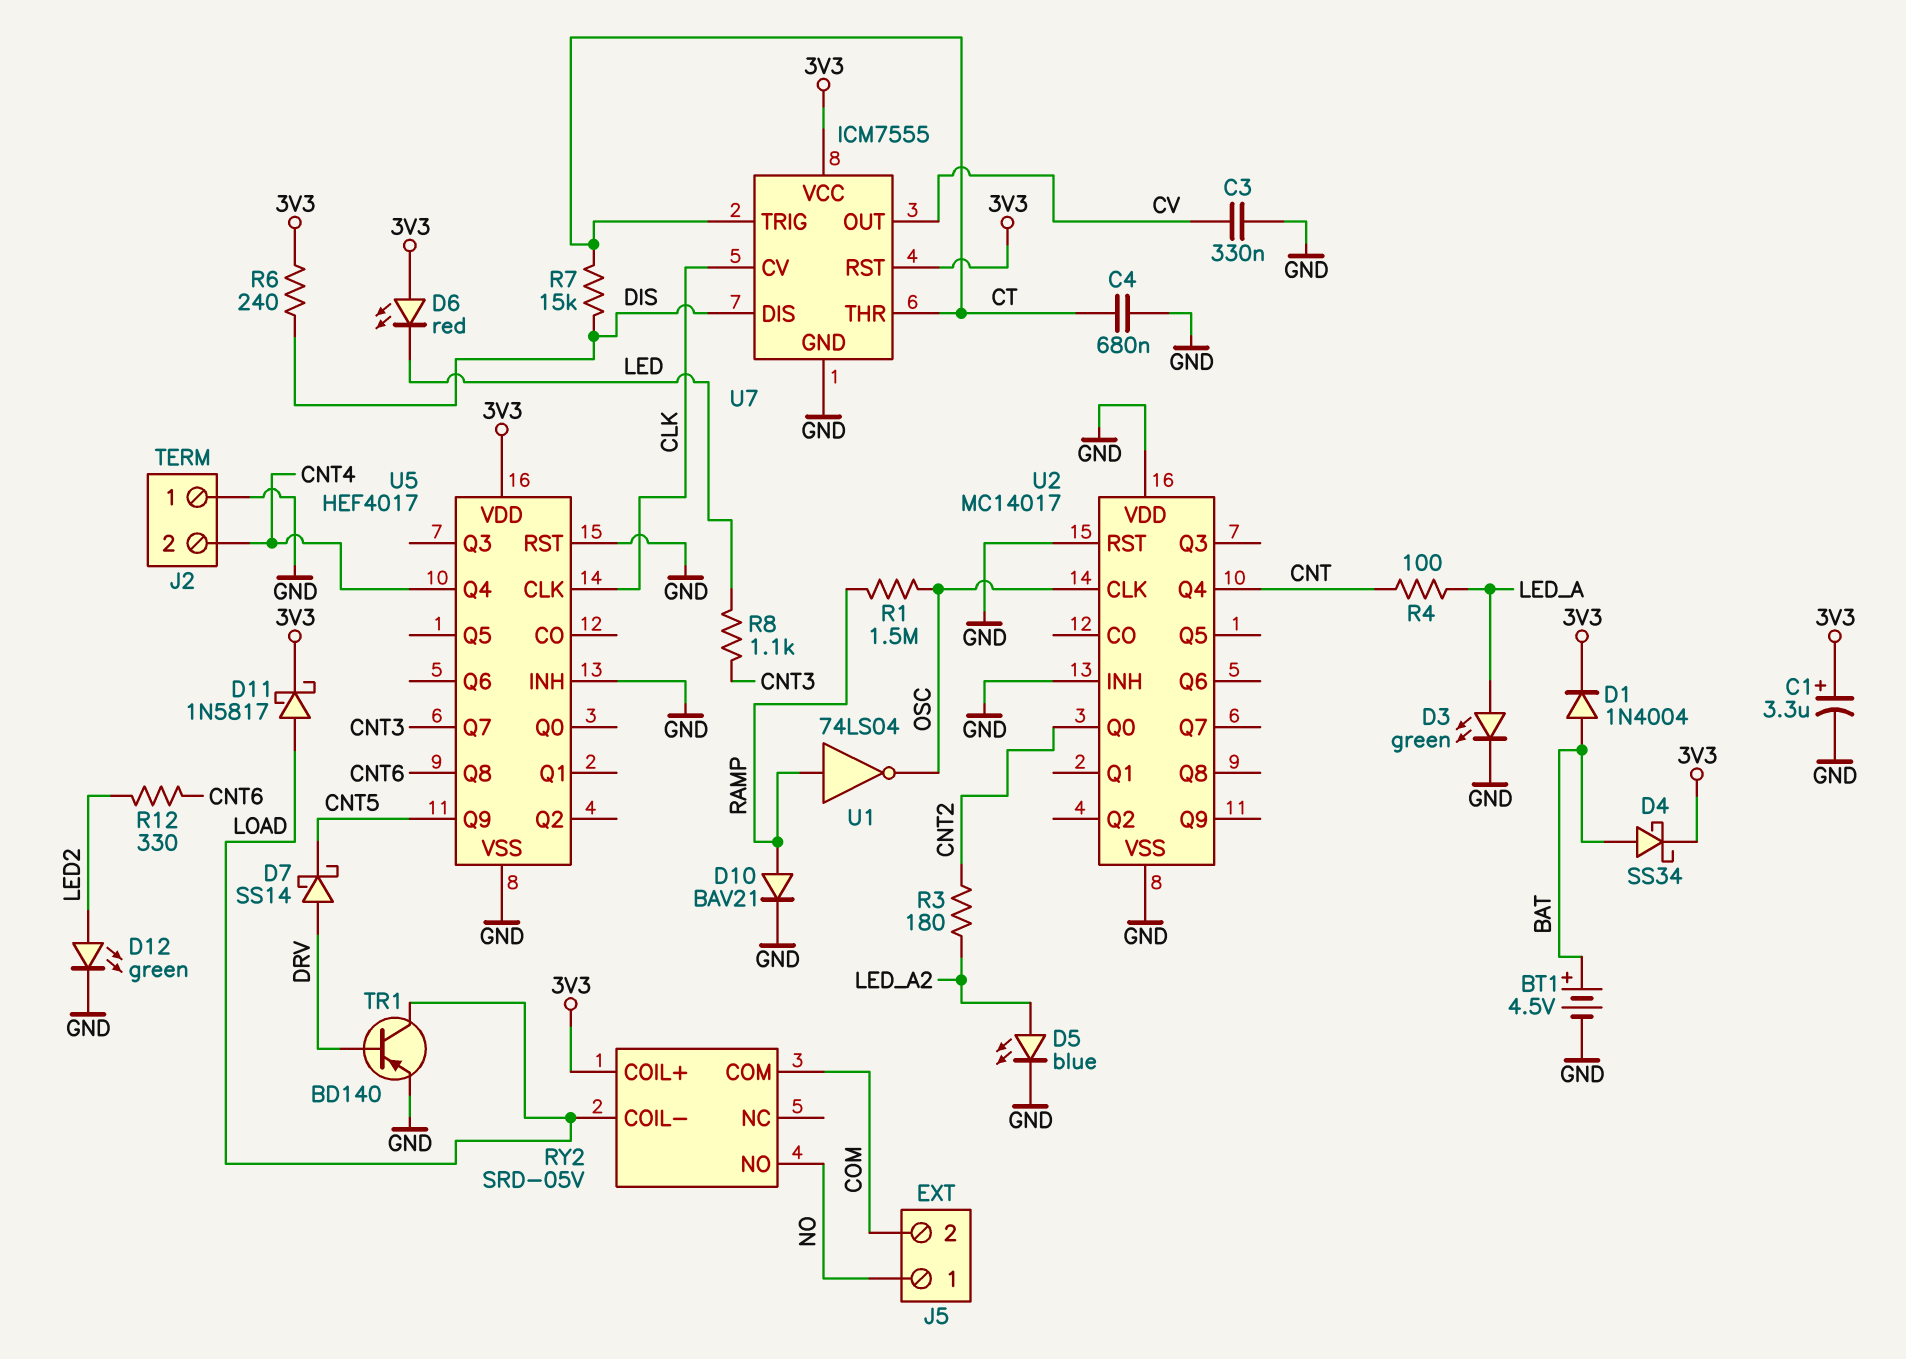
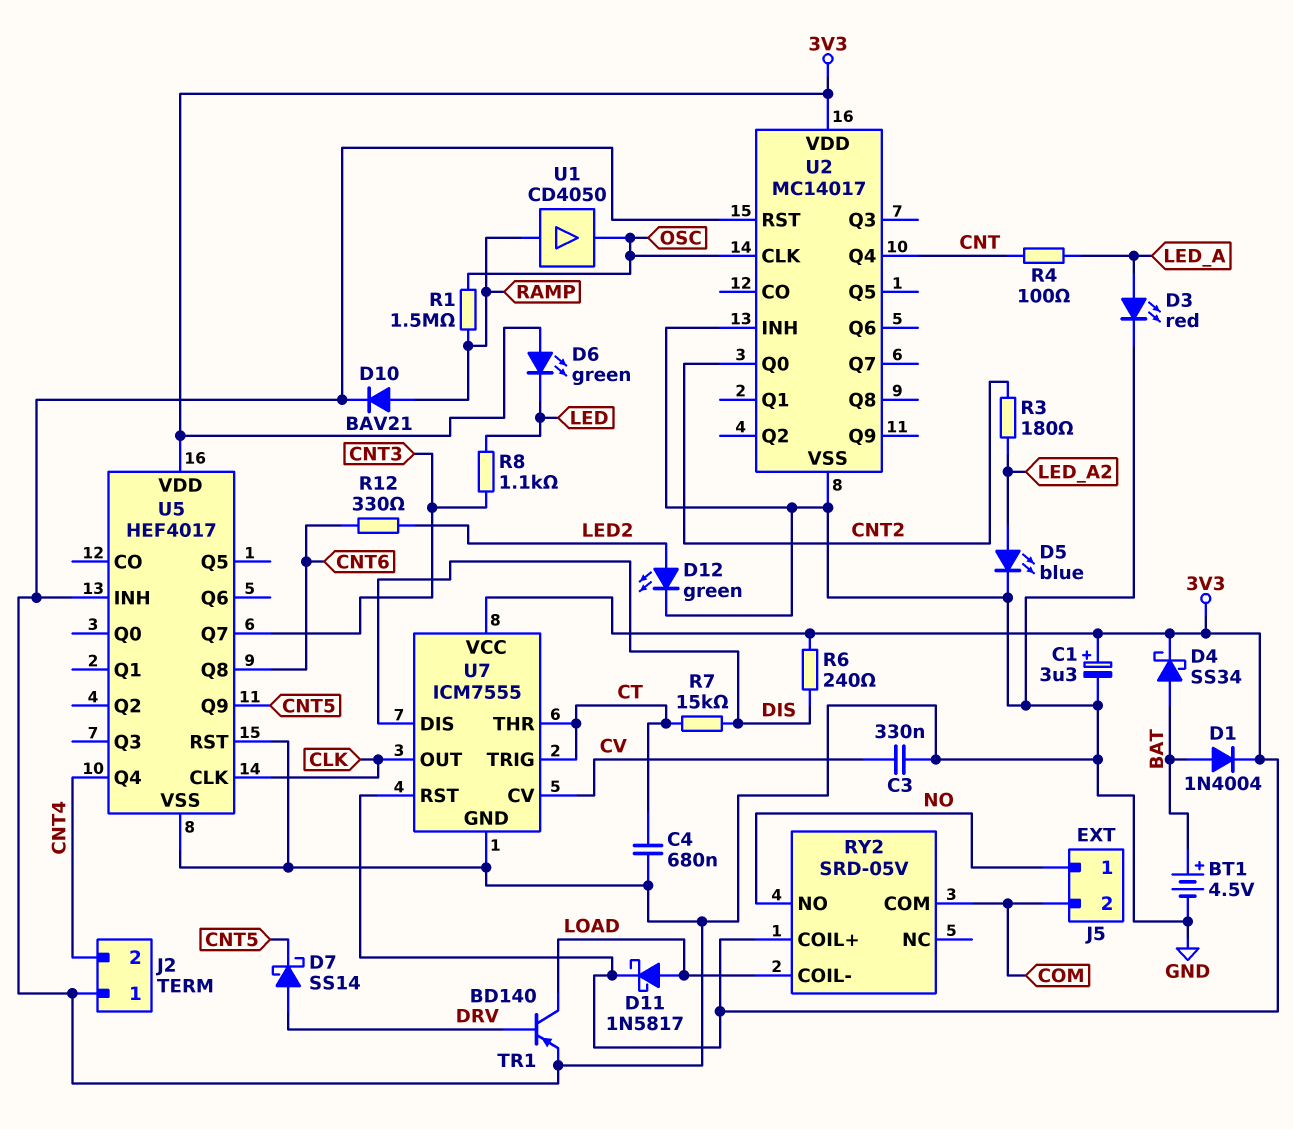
D3: LED green (A LED_A, K GND) -> LED red (A LED_A, K GND)
D6: LED red (A 3V3, K LED) -> LED green (A 3V3, K LED)
U1: NOT 74LS04 (in RAMP, out OSC) -> buffer CD4050 (in RAMP, out OSC)
U2 pin VDD: GND -> 3V3
U7 pin CV: CLK -> CV
U7 pin OUT: CV -> CLK

